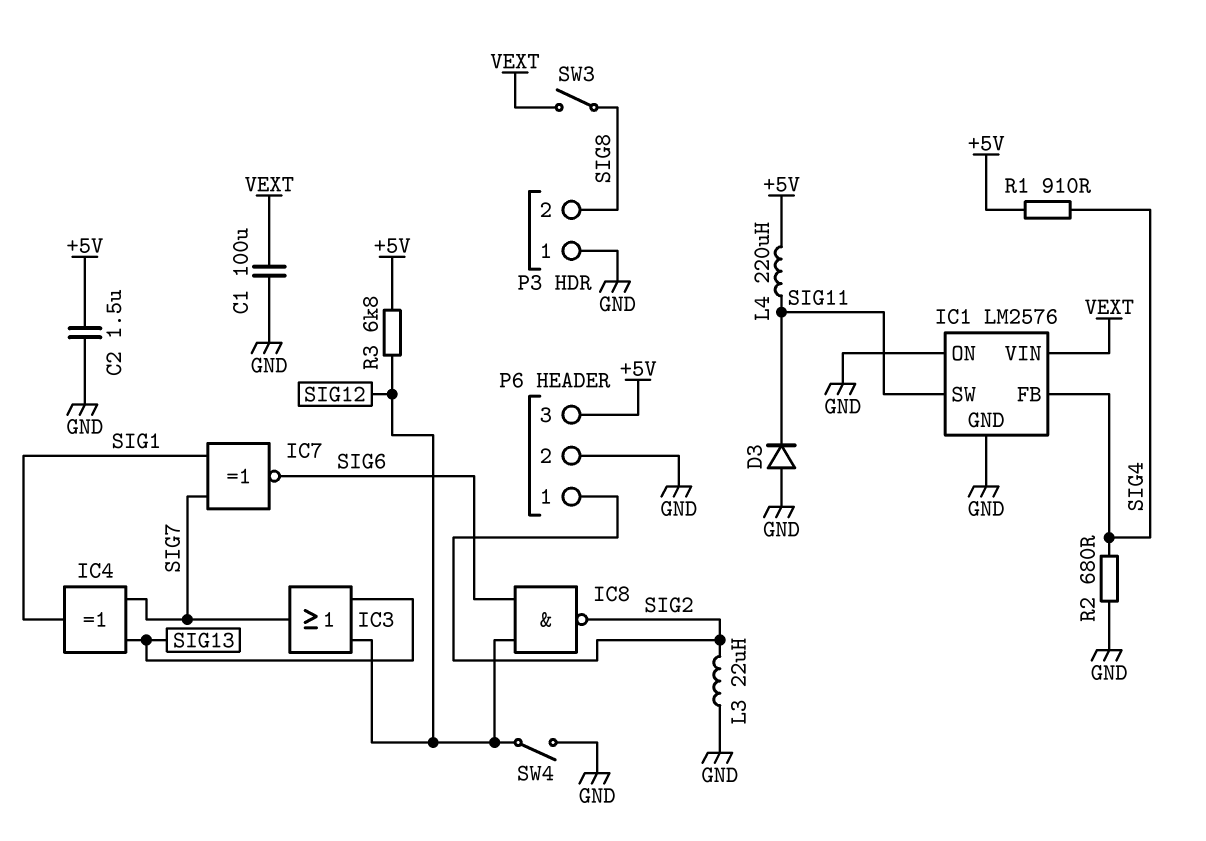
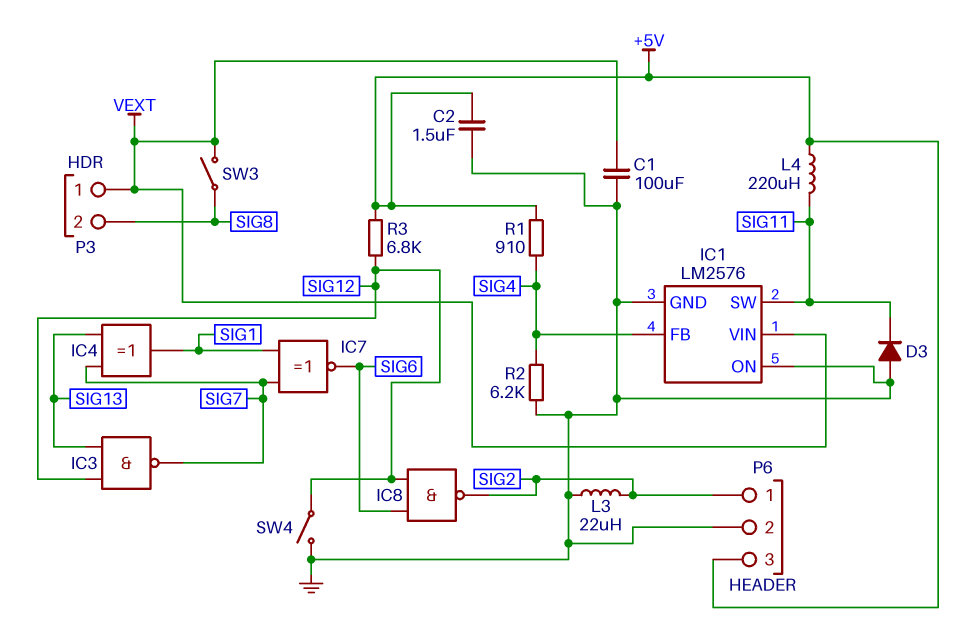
IC3: OR (in SIG12, in SIG13, out SIG7) -> NAND (in SIG12, in SIG13, out SIG7)
P3 pin 1: GND -> VEXT
R2: 680 (GND, SIG4) -> 6.2k (GND, SIG4)

